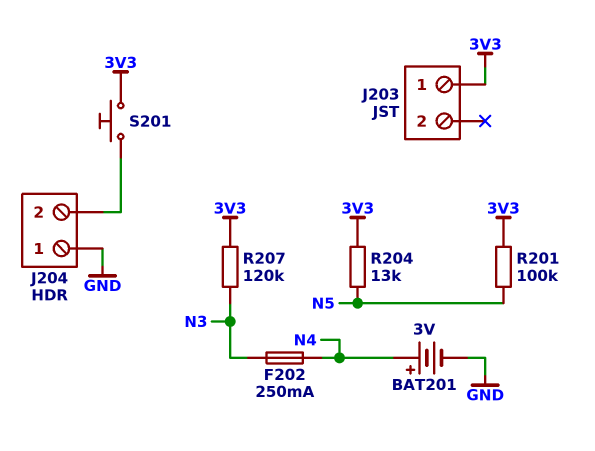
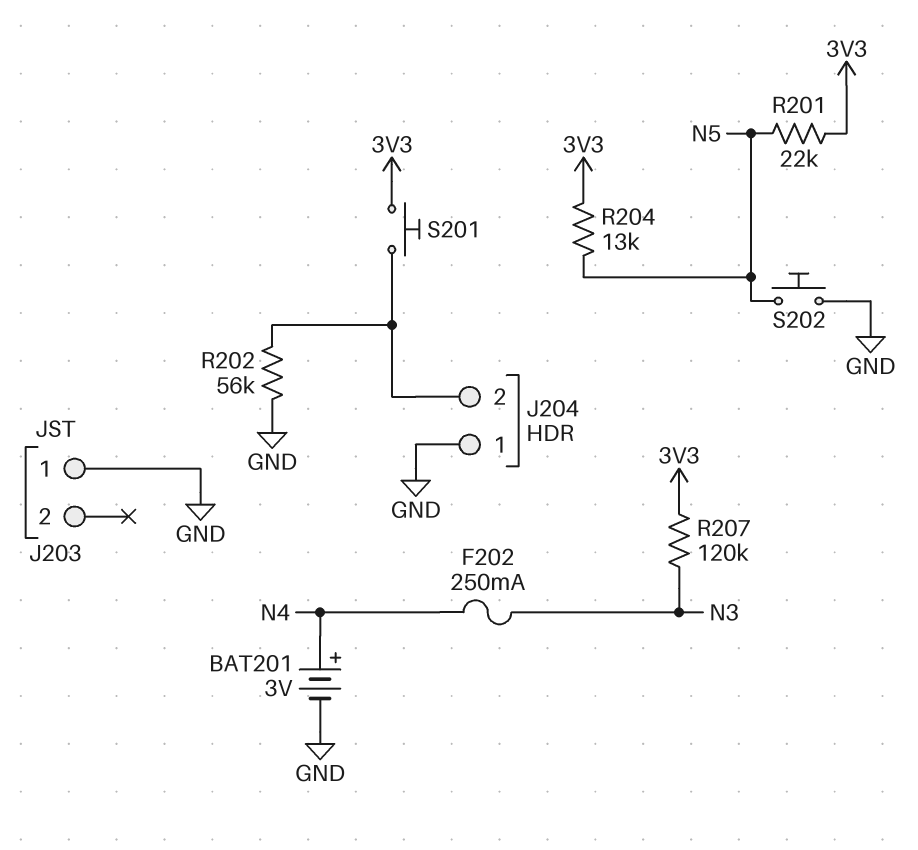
J203 pin 1: 3V3 -> GND
R201: 100k (3V3, N5) -> 22k (3V3, N5)
R202: none -> 56k (GND, J204/2)
S202: none -> button (GND, N5)

